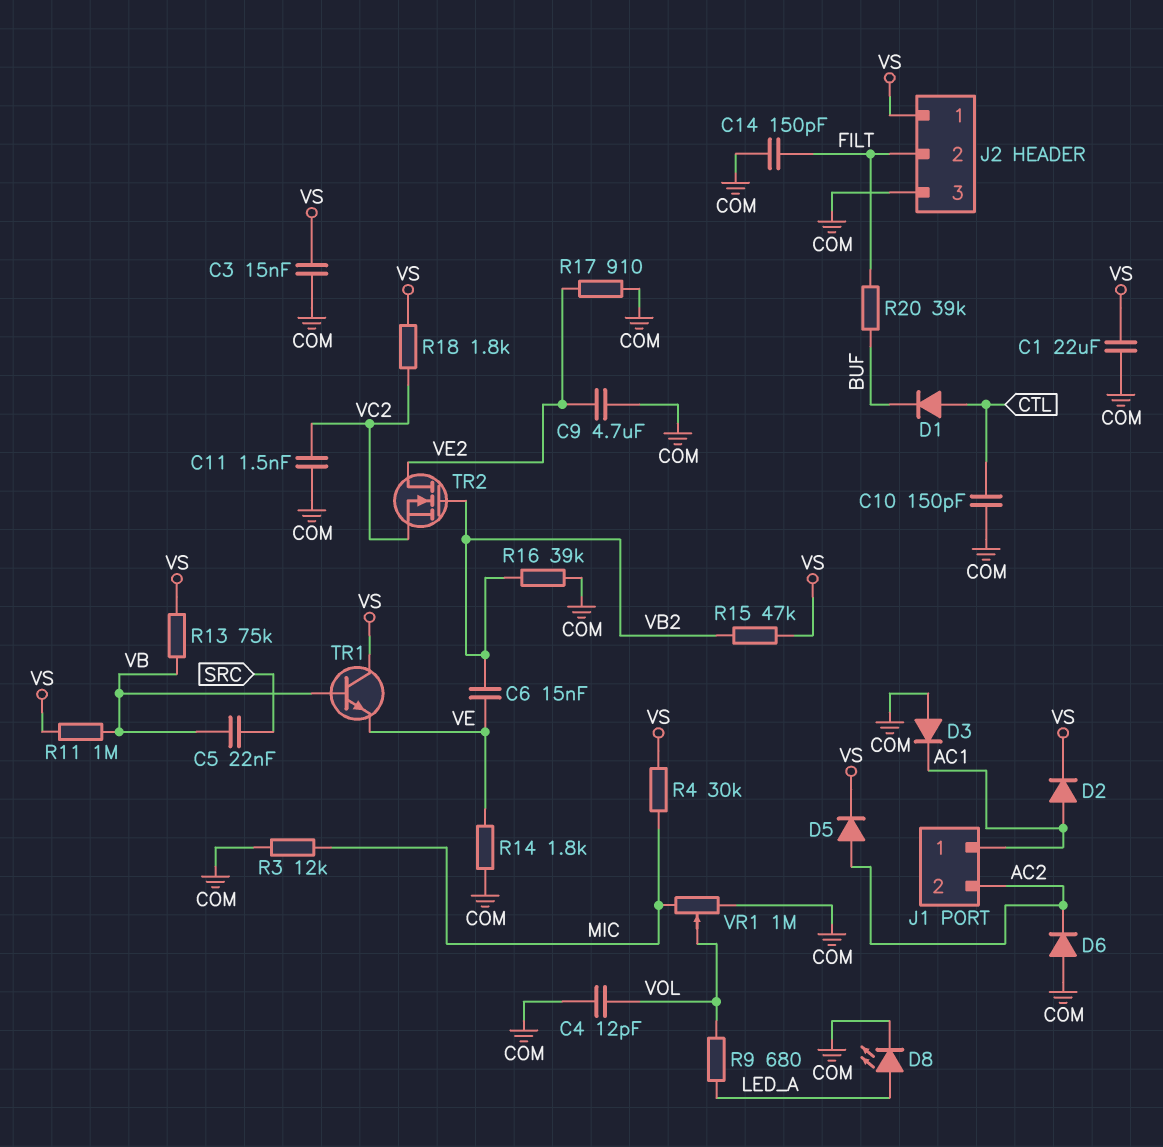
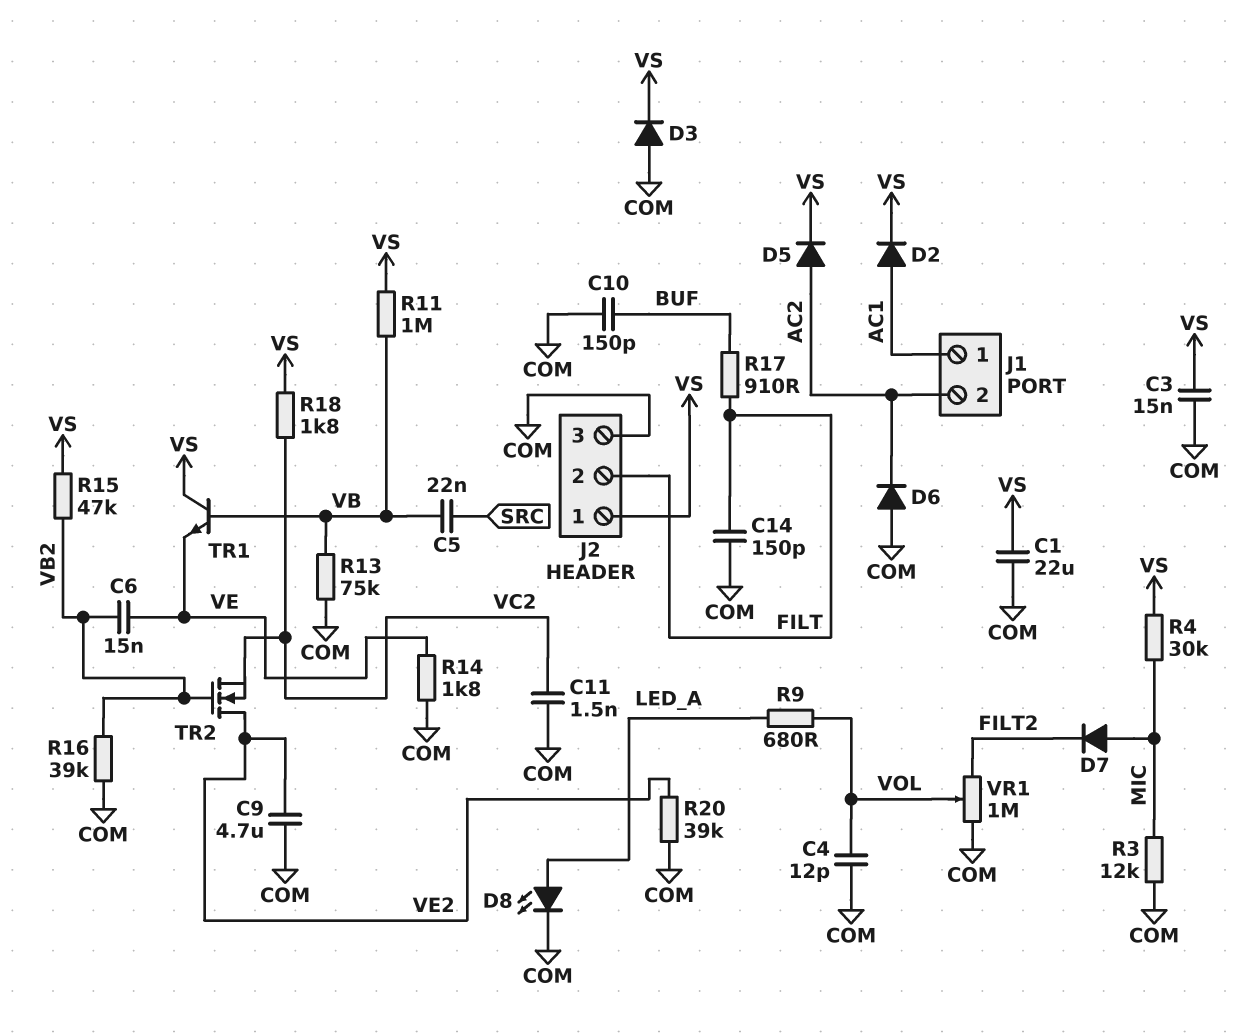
C10: 150pF (COM, CTL) -> 150pF (BUF, COM)
D1: diode (A CTL, K BUF) -> none
D3: diode (A COM, K AC1) -> diode (A COM, K VS)
D7: none -> diode (A MIC, K FILT2)
R13: 75k (VB, VS) -> 75k (COM, VB)
R17: 910 (COM, VE2) -> 910 (BUF, FILT)
R20: 39k (BUF, FILT) -> 39k (COM, VE2)
VR1: 1M (COM, MIC, wiper VOL) -> 1M (COM, FILT2, wiper VOL)

